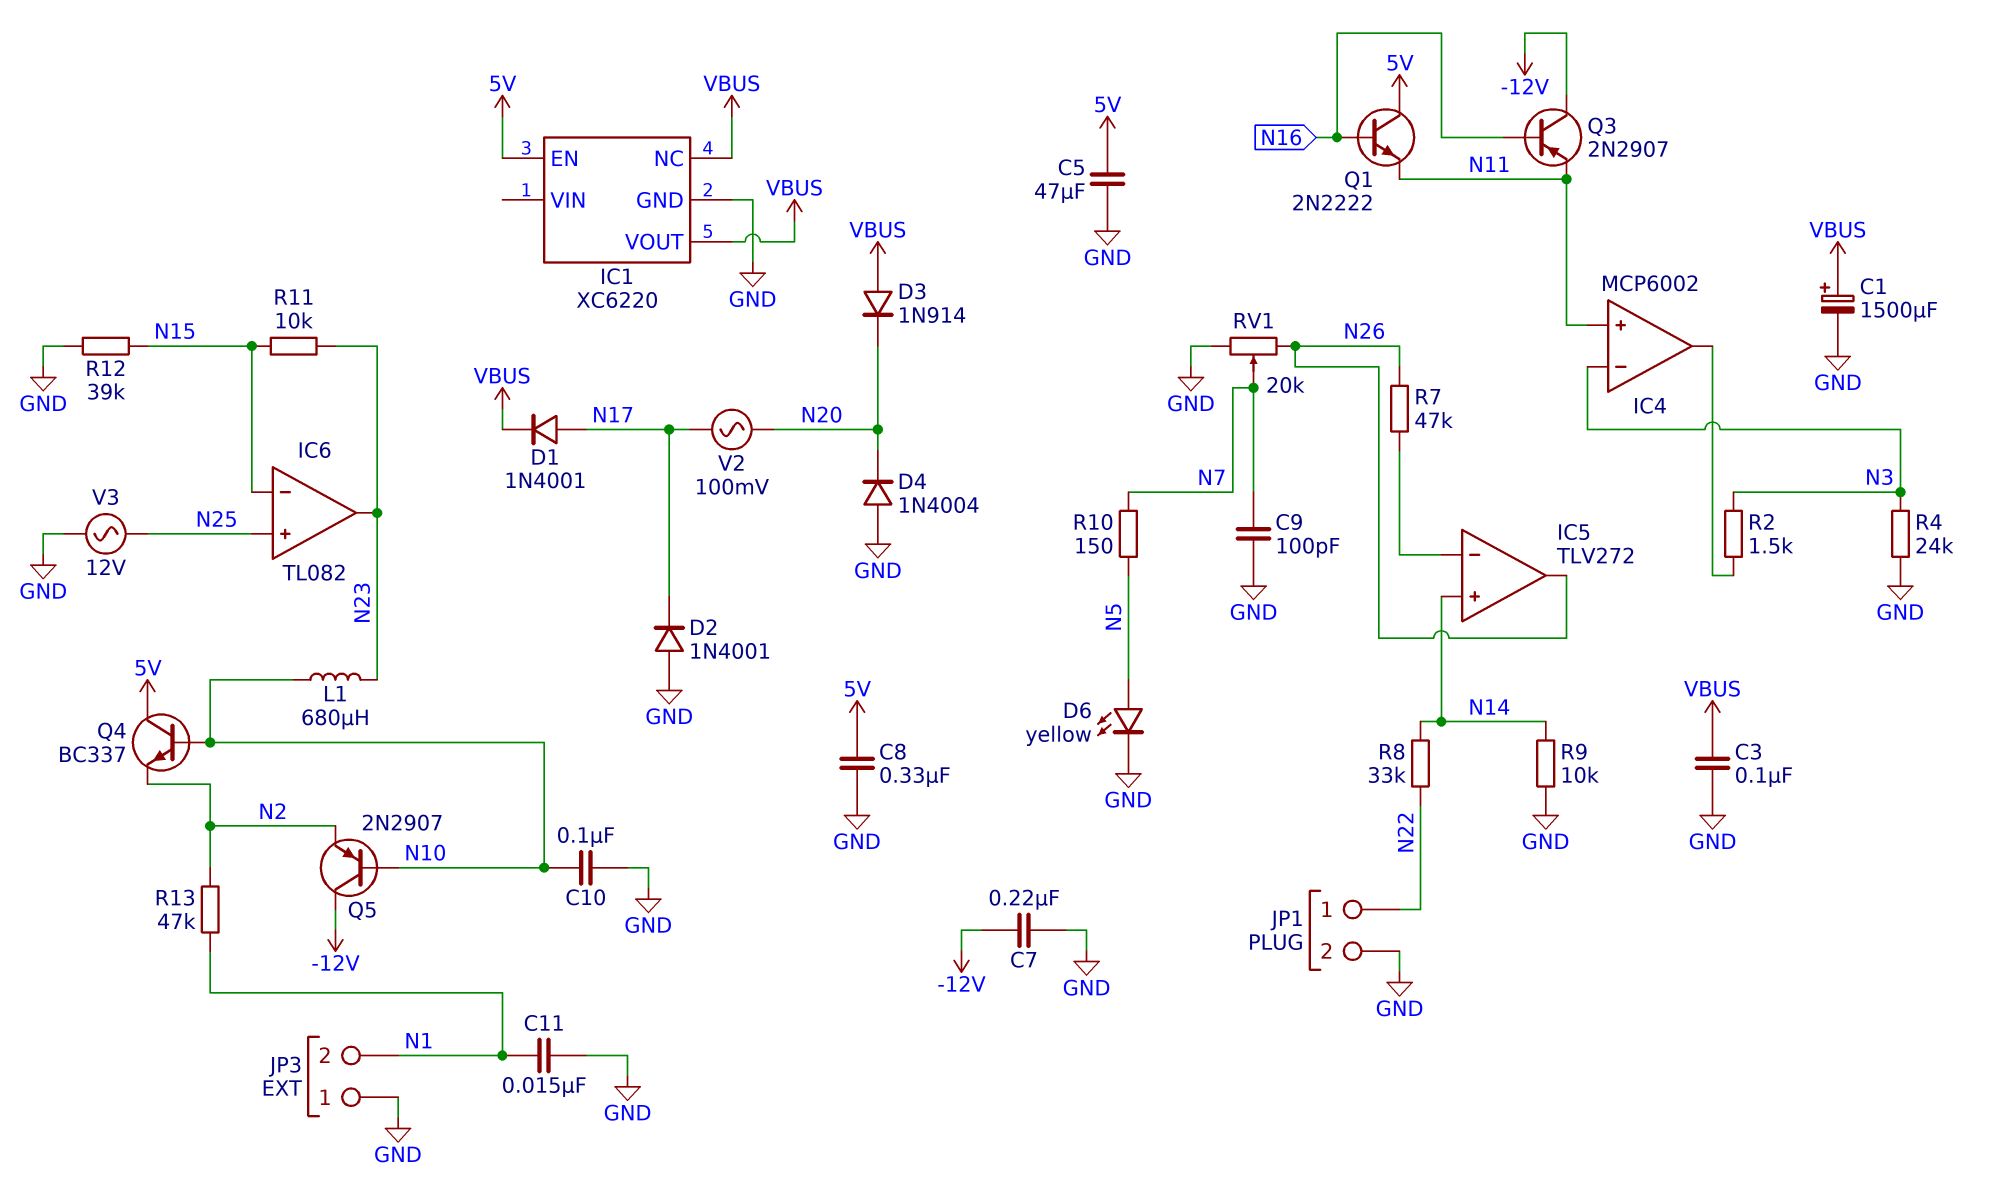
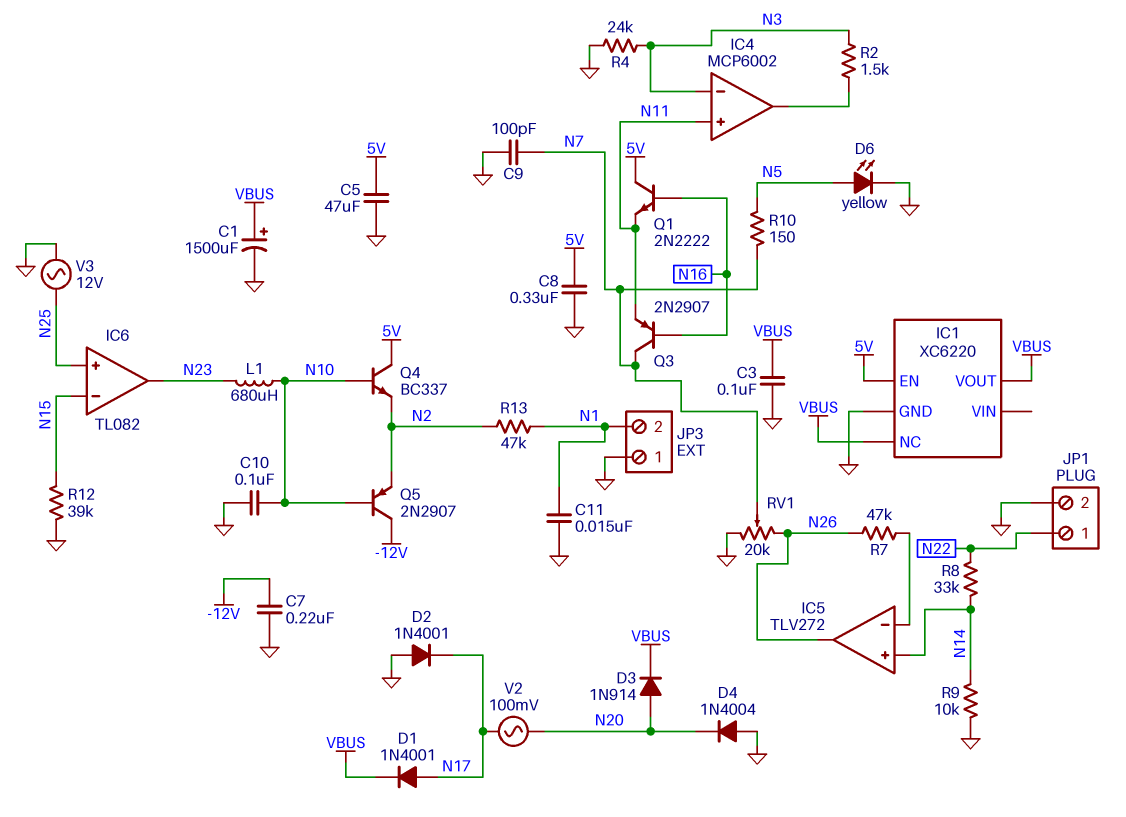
D3: diode 1N914 (A VBUS, K N20) -> diode 1N914 (A N20, K VBUS)
Q3: PNP 2N2907 (B N16, C -12V, E N11) -> PNP 2N2907 (B N16, C N7, E N11)
R11: 10k (N15, N23) -> none

